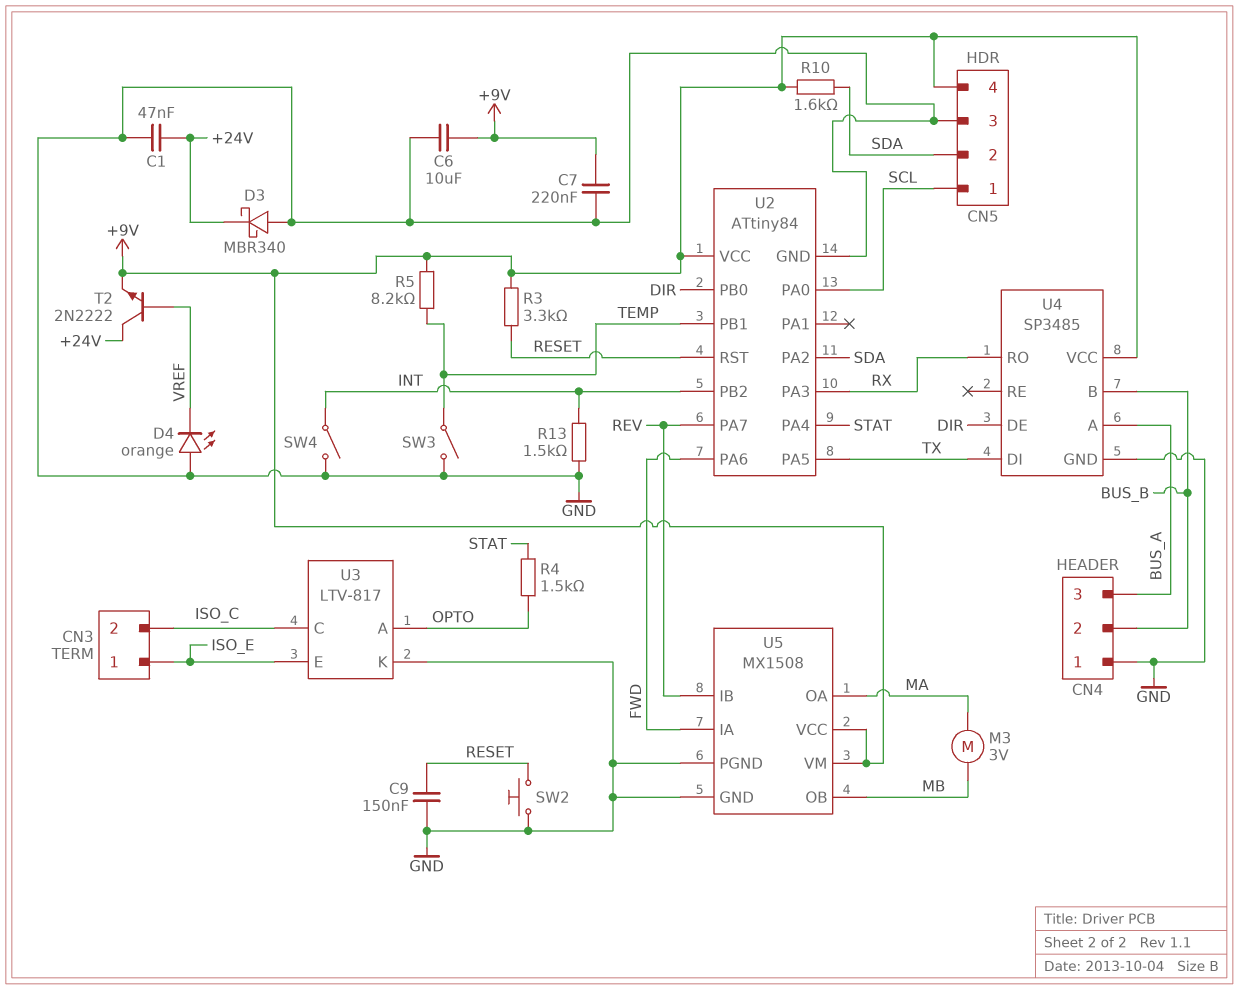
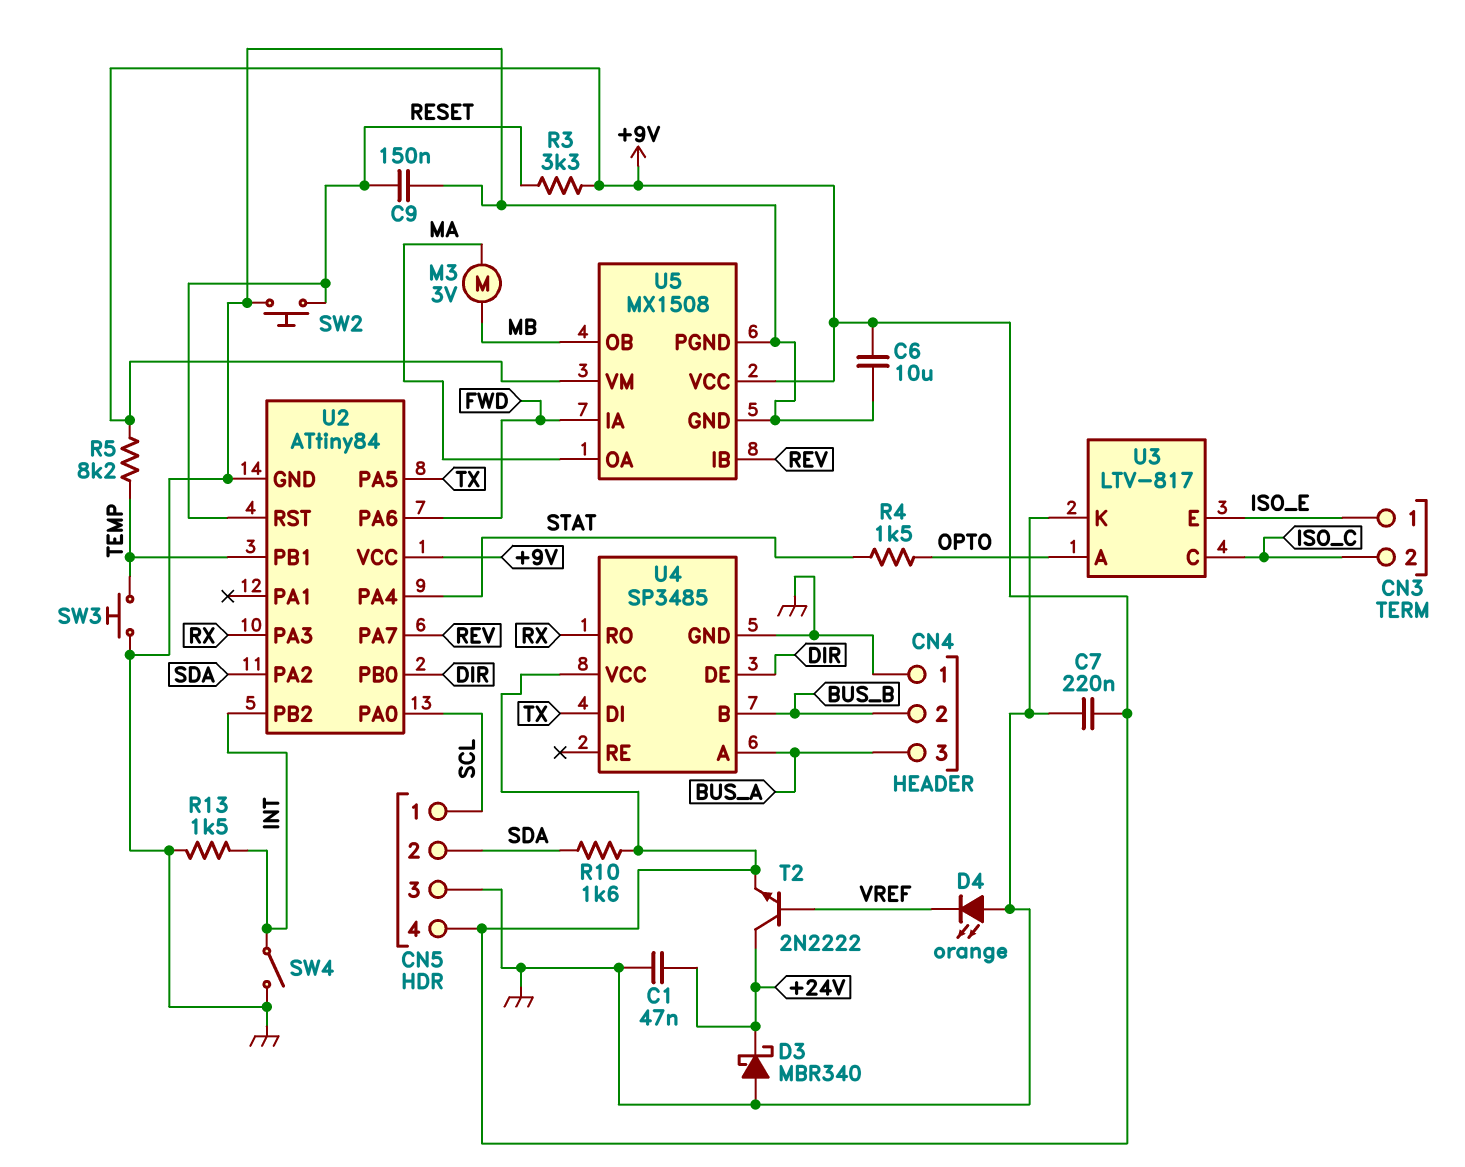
SW3: switch (GND, TEMP) -> button (GND, TEMP)

